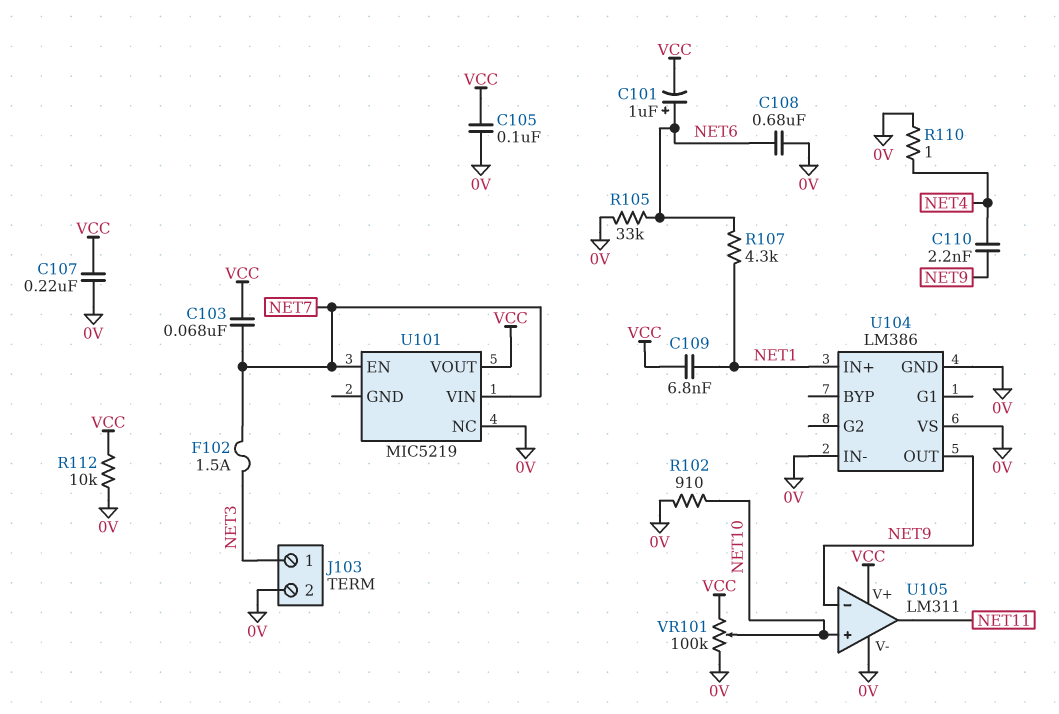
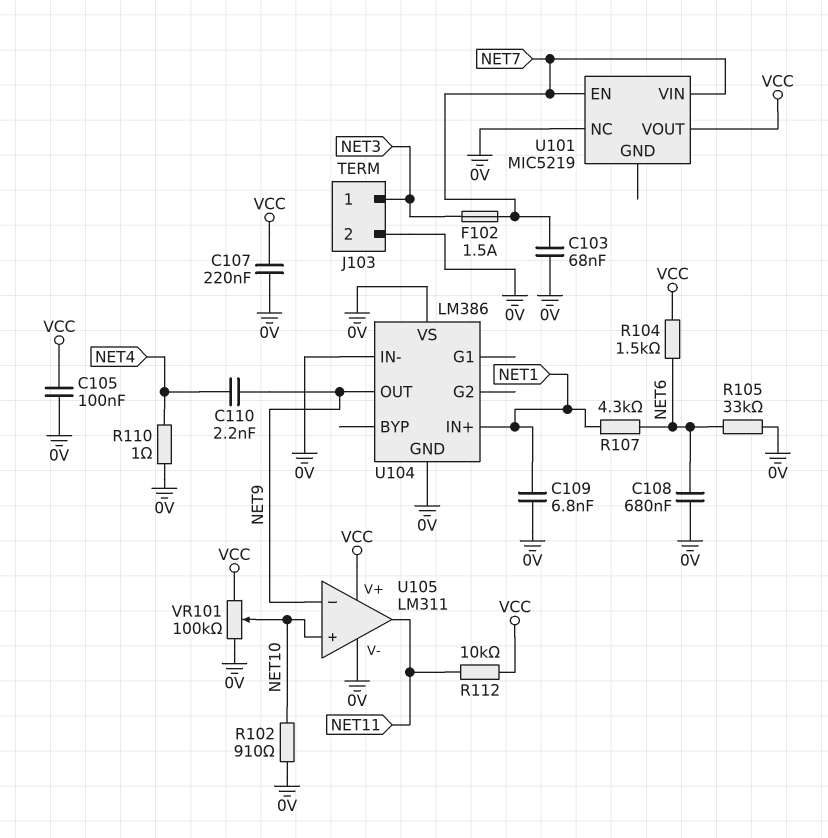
C101: 1uF (plus NET6, minus VCC) -> none
C103: 68nF (NET7, VCC) -> 68nF (0V, NET7)
C109: 6.8nF (NET1, VCC) -> 6.8nF (0V, NET1)
R104: none -> 1.5k (NET6, VCC)
R112: 10k (0V, VCC) -> 10k (NET11, VCC)

